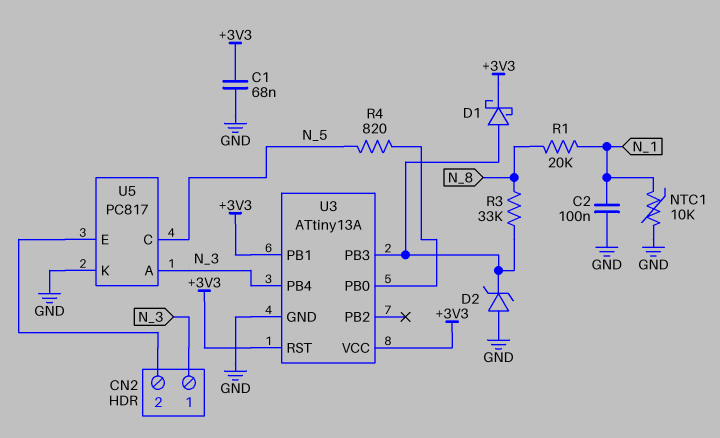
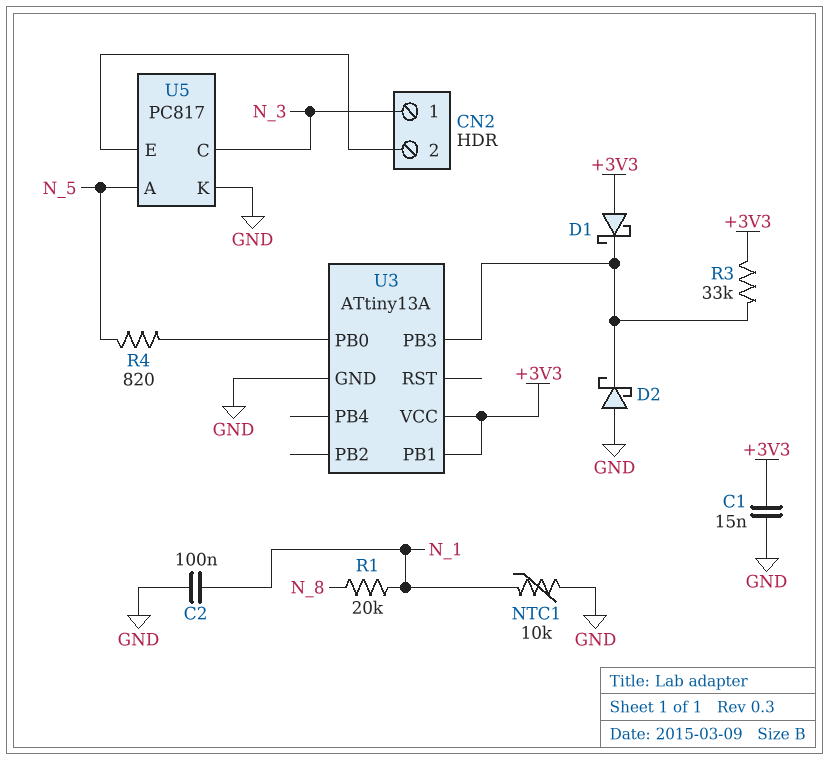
C1: 68nF (+3V3, GND) -> 15nF (+3V3, GND)
D1: schottky (A U3/PB3, K +3V3) -> schottky (A +3V3, K U3/PB3)
D2: zener (A GND, K U3/PB3) -> schottky (A GND, K U3/PB3)
R3: 33k (N_8, U3/PB3) -> 33k (+3V3, U3/PB3)
U3 pin PB4: N_3 -> none
U3 pin RST: +3V3 -> none
U5 pin A: N_3 -> N_5
U5 pin C: N_5 -> N_3

